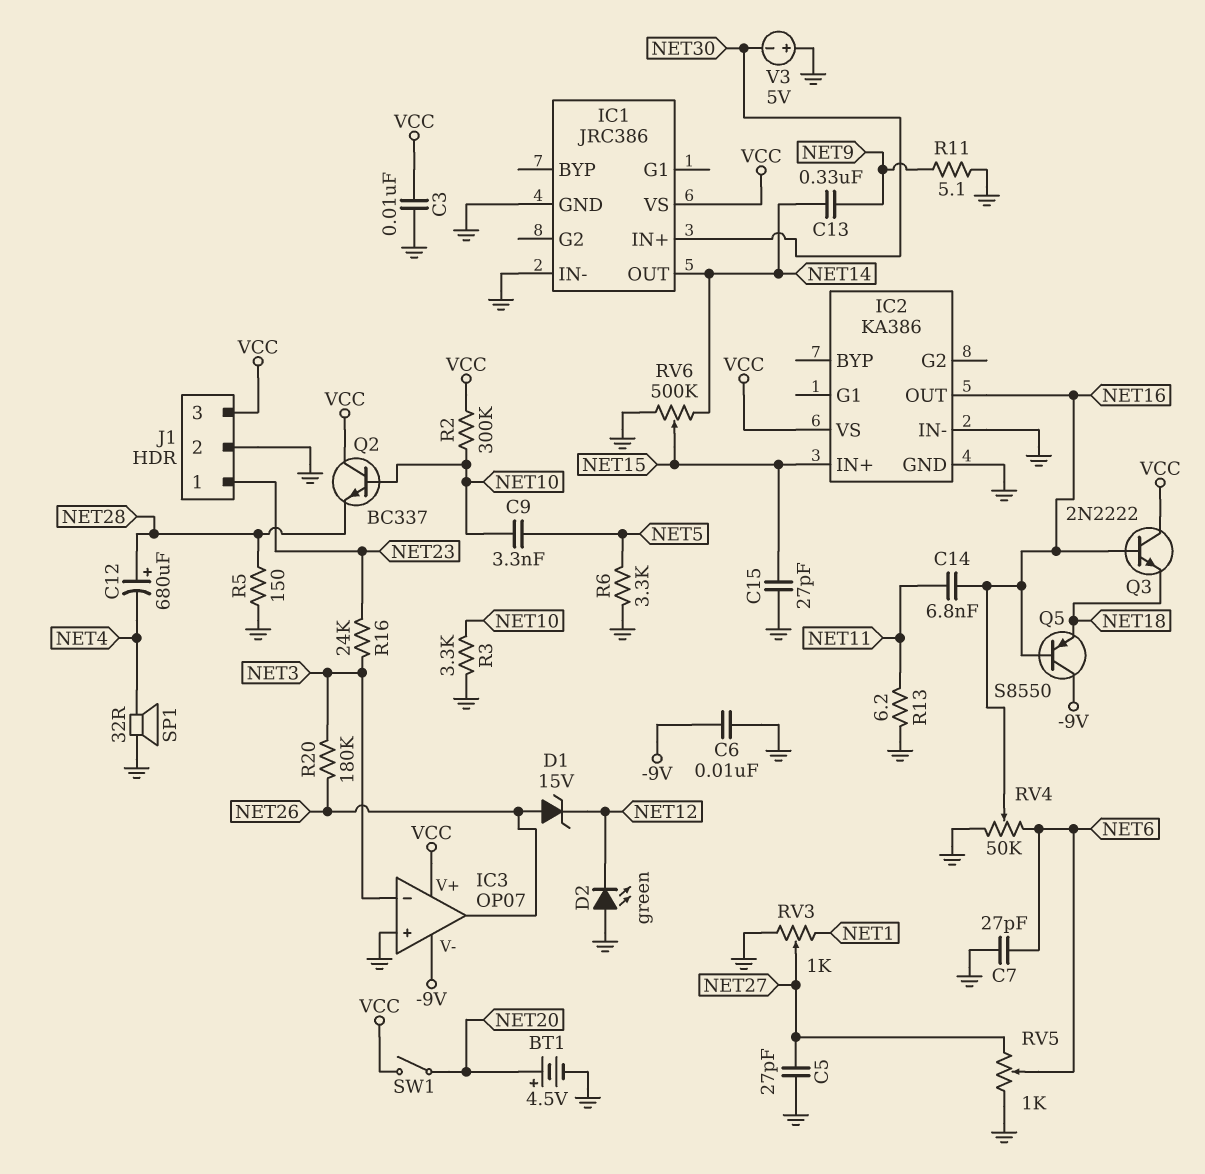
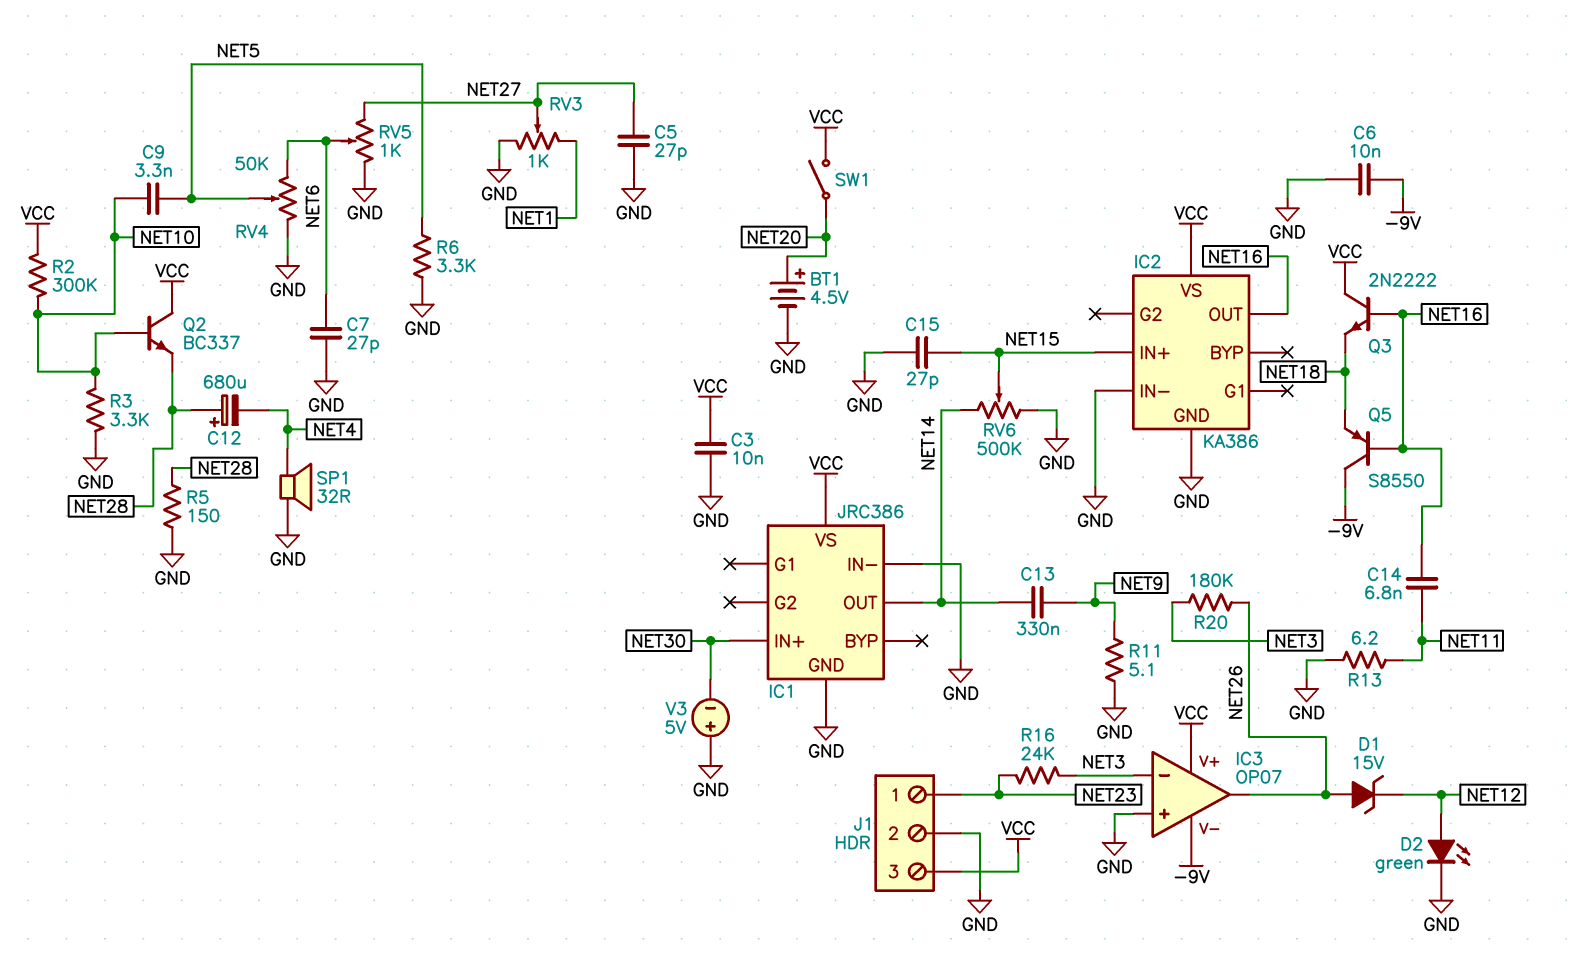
D2: LED green (A GND, K NET12) -> LED green (A NET12, K GND)
RV4: 50k (GND, NET6, wiper NET16) -> 50k (GND, NET6, wiper NET5)

